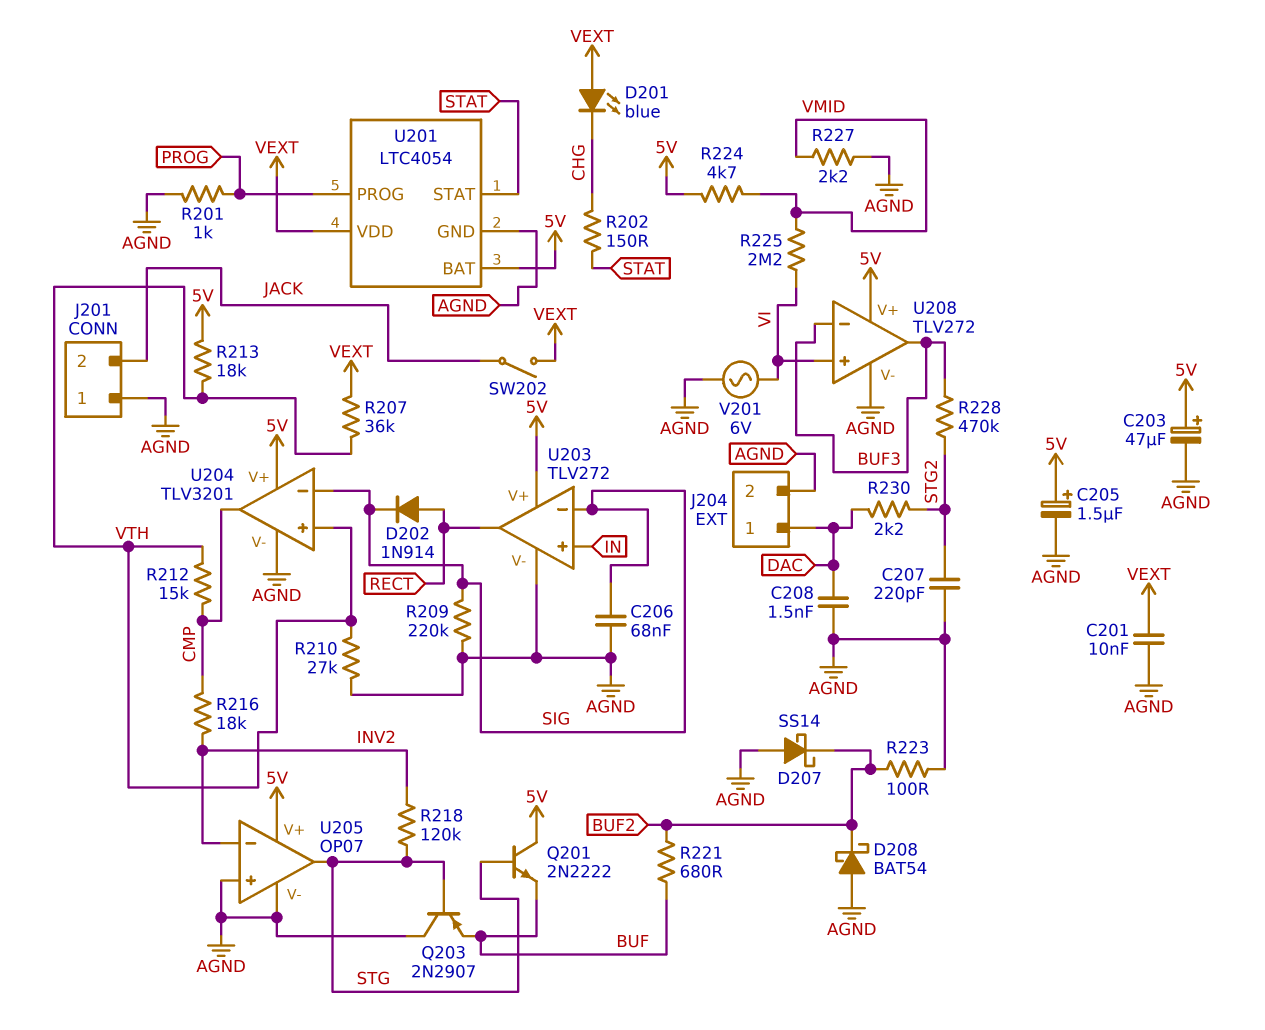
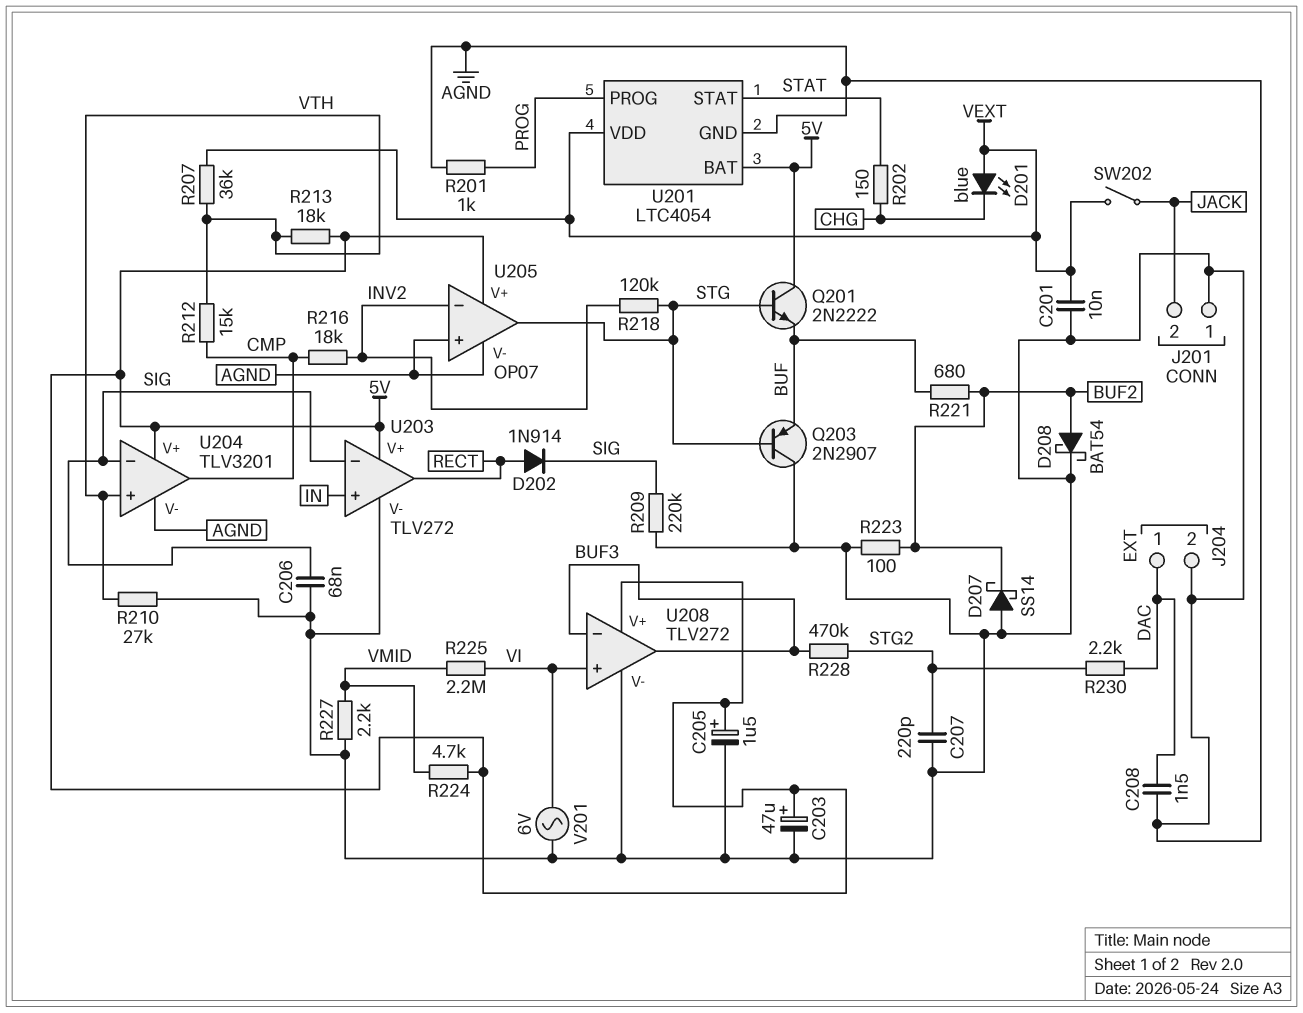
D208: schottky BAT54 (A AGND, K BUF2) -> schottky BAT54 (A BUF2, K AGND)

